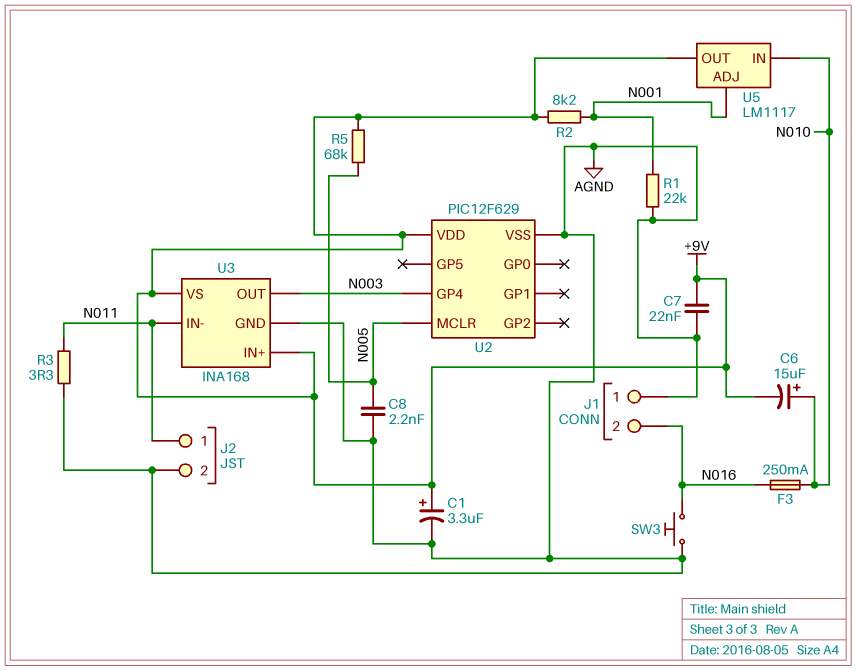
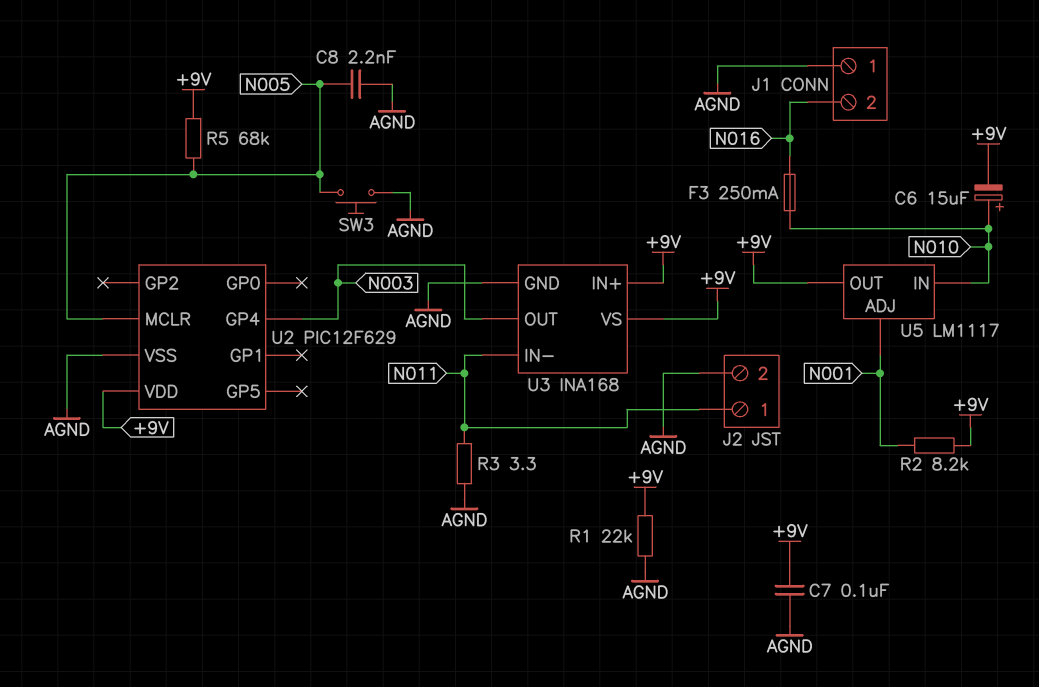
C1: 3.3uF (plus +9V, minus AGND) -> none
C7: 22nF (+9V, AGND) -> 100nF (+9V, AGND)
R1: 22k (AGND, N001) -> 22k (+9V, AGND)
SW3: button (AGND, N016) -> button (AGND, N005)

